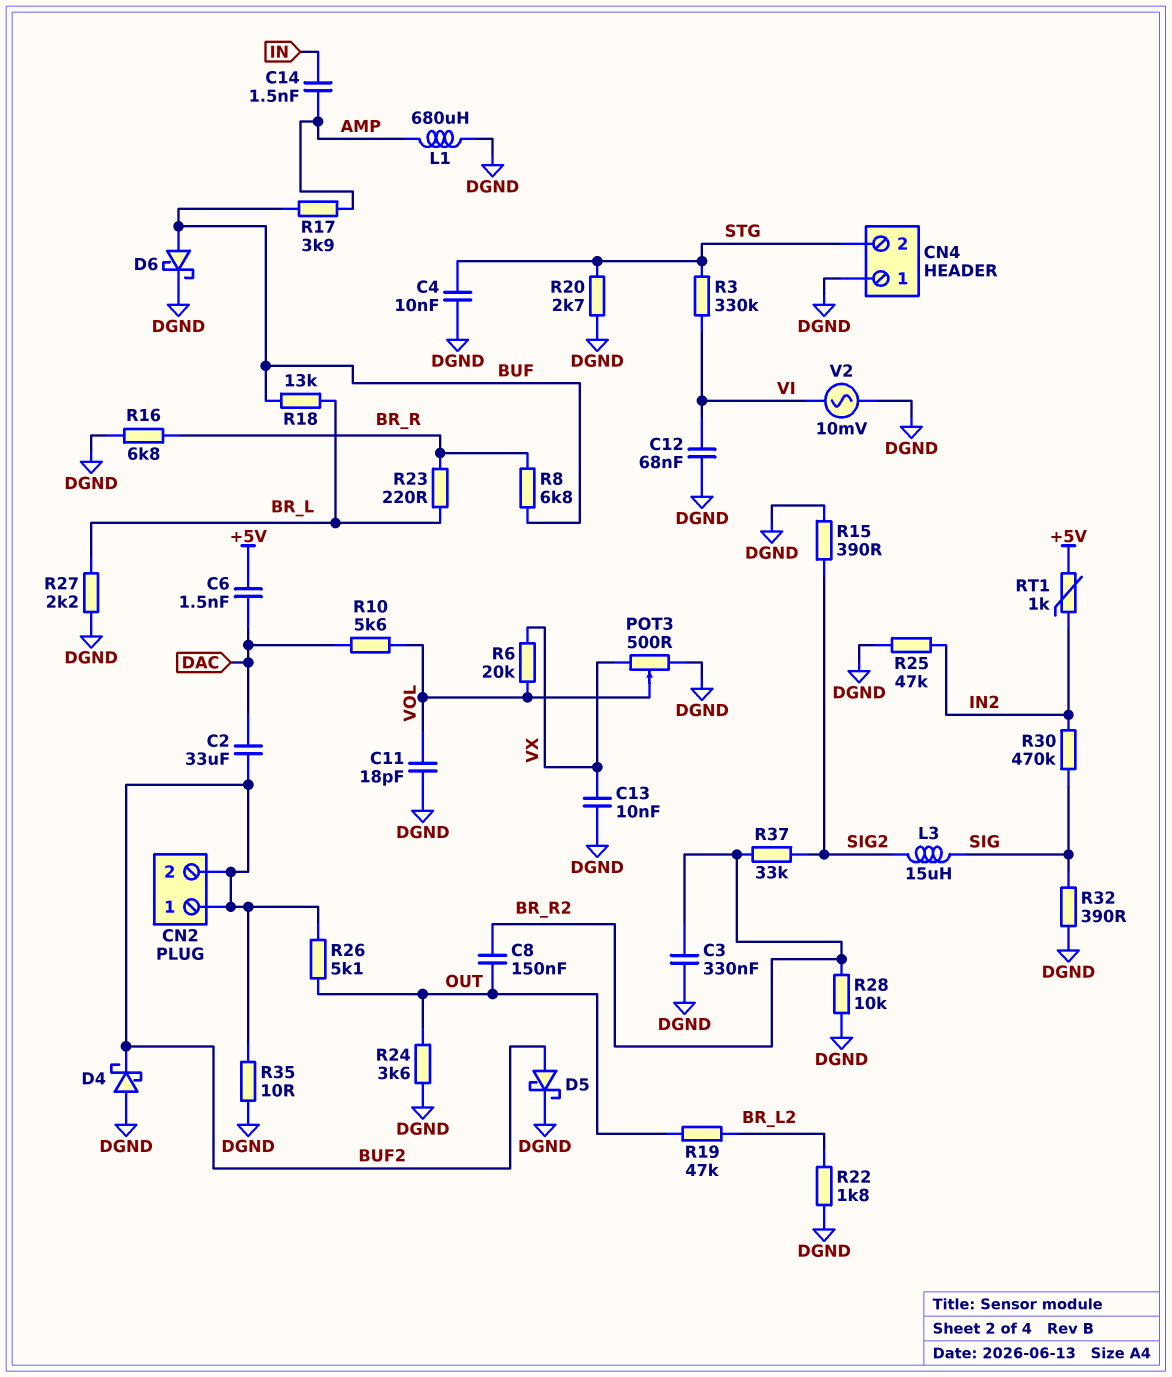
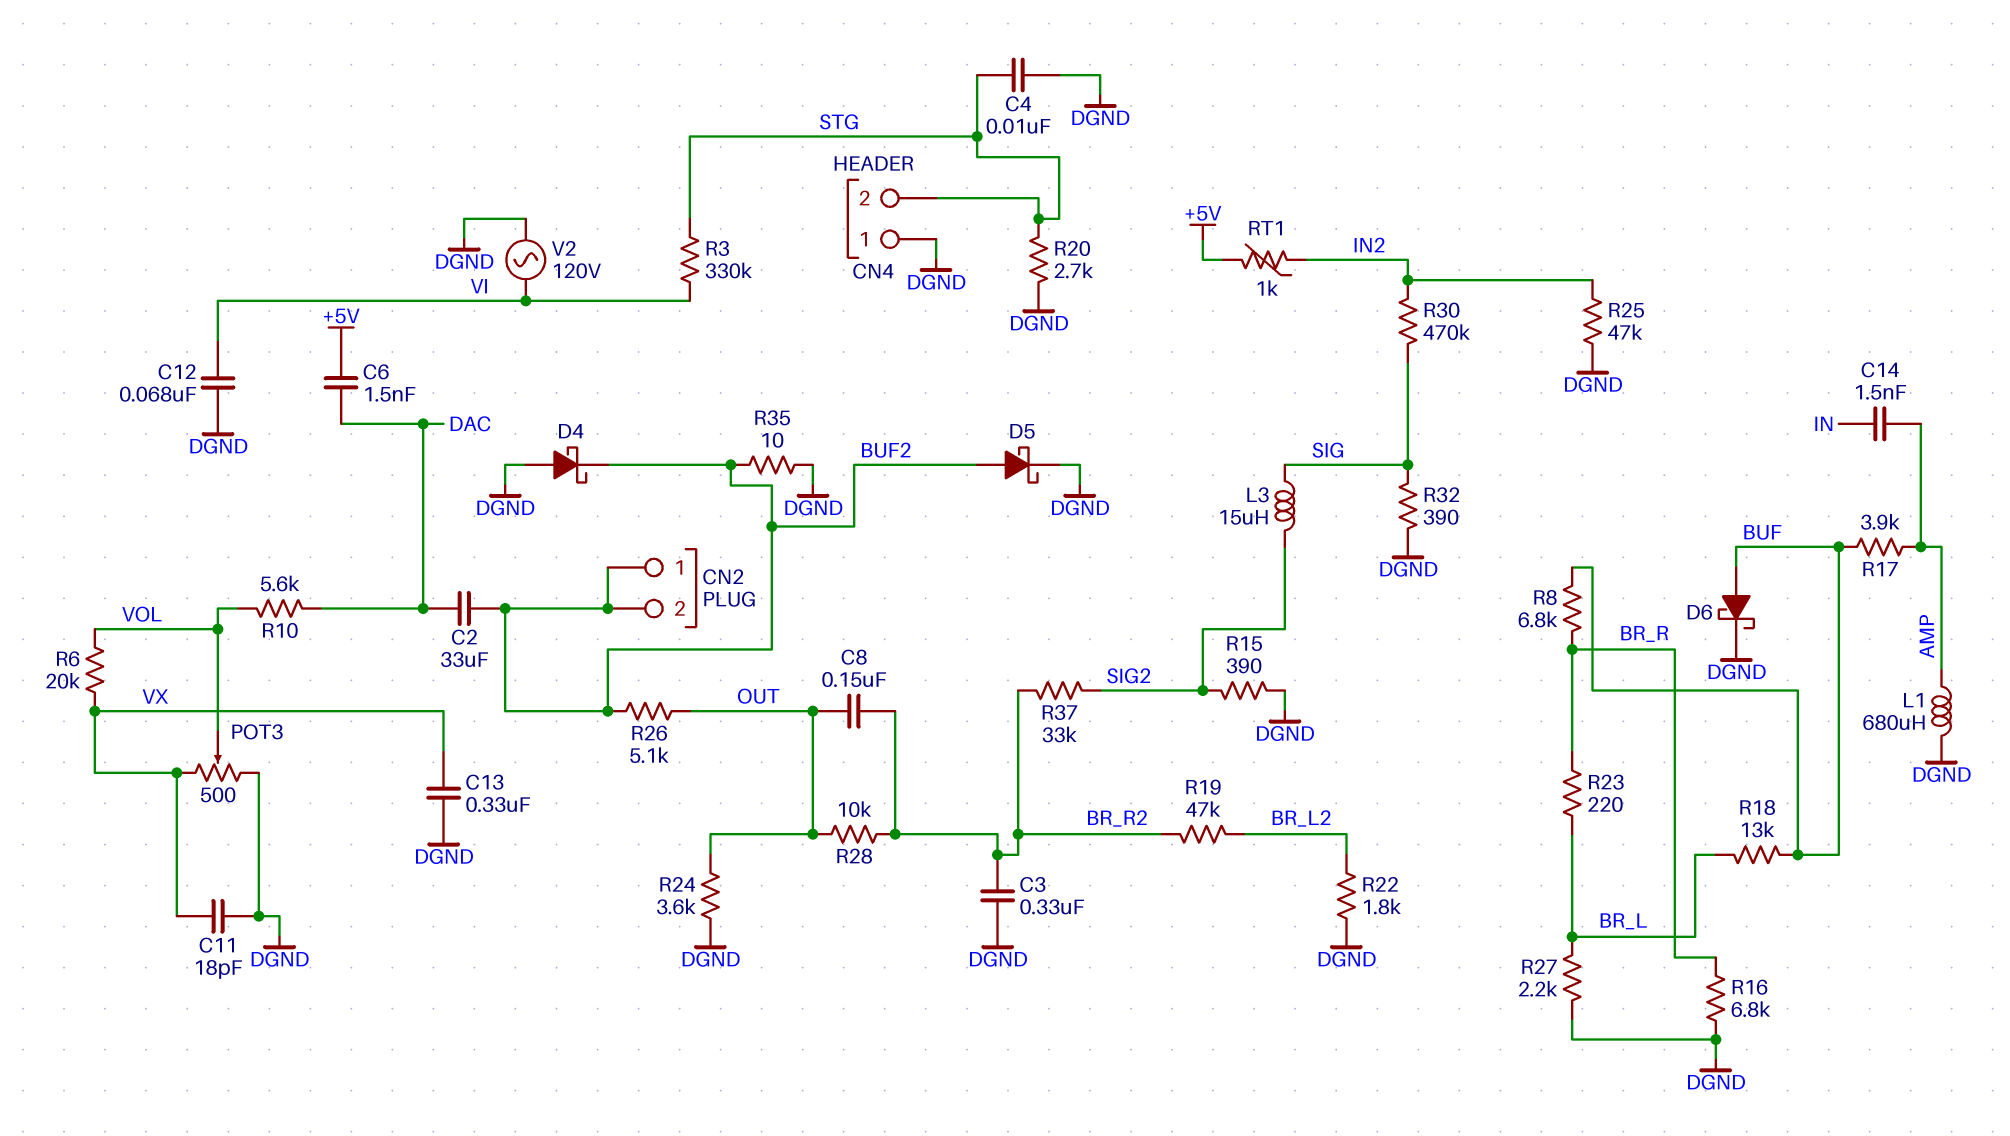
C11: 18pF (DGND, VOL) -> 18pF (DGND, VX)
C13: 10nF (DGND, VX) -> 330nF (DGND, VX)
R19: 47k (BR_L2, OUT) -> 47k (BR_L2, BR_R2)
R28: 10k (BR_R2, DGND) -> 10k (BR_R2, OUT)
V2: AC 10mV (DGND, VI) -> AC 120V (DGND, VI)

